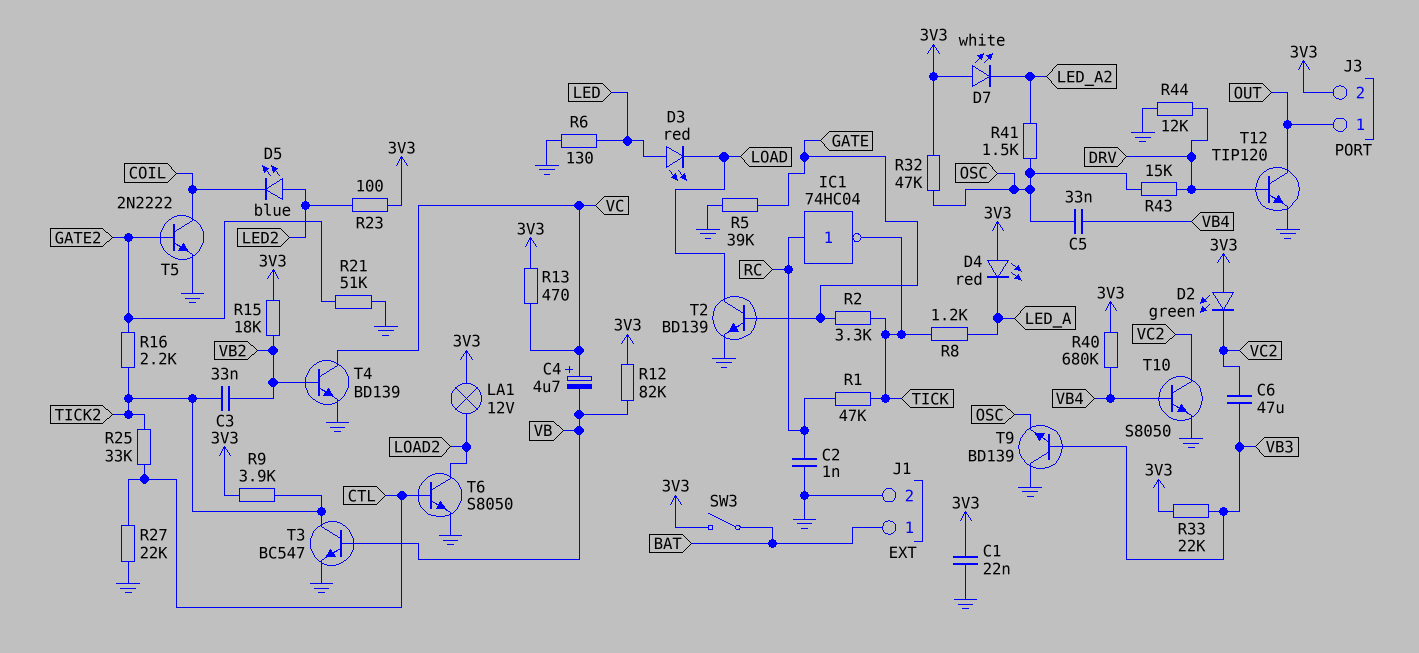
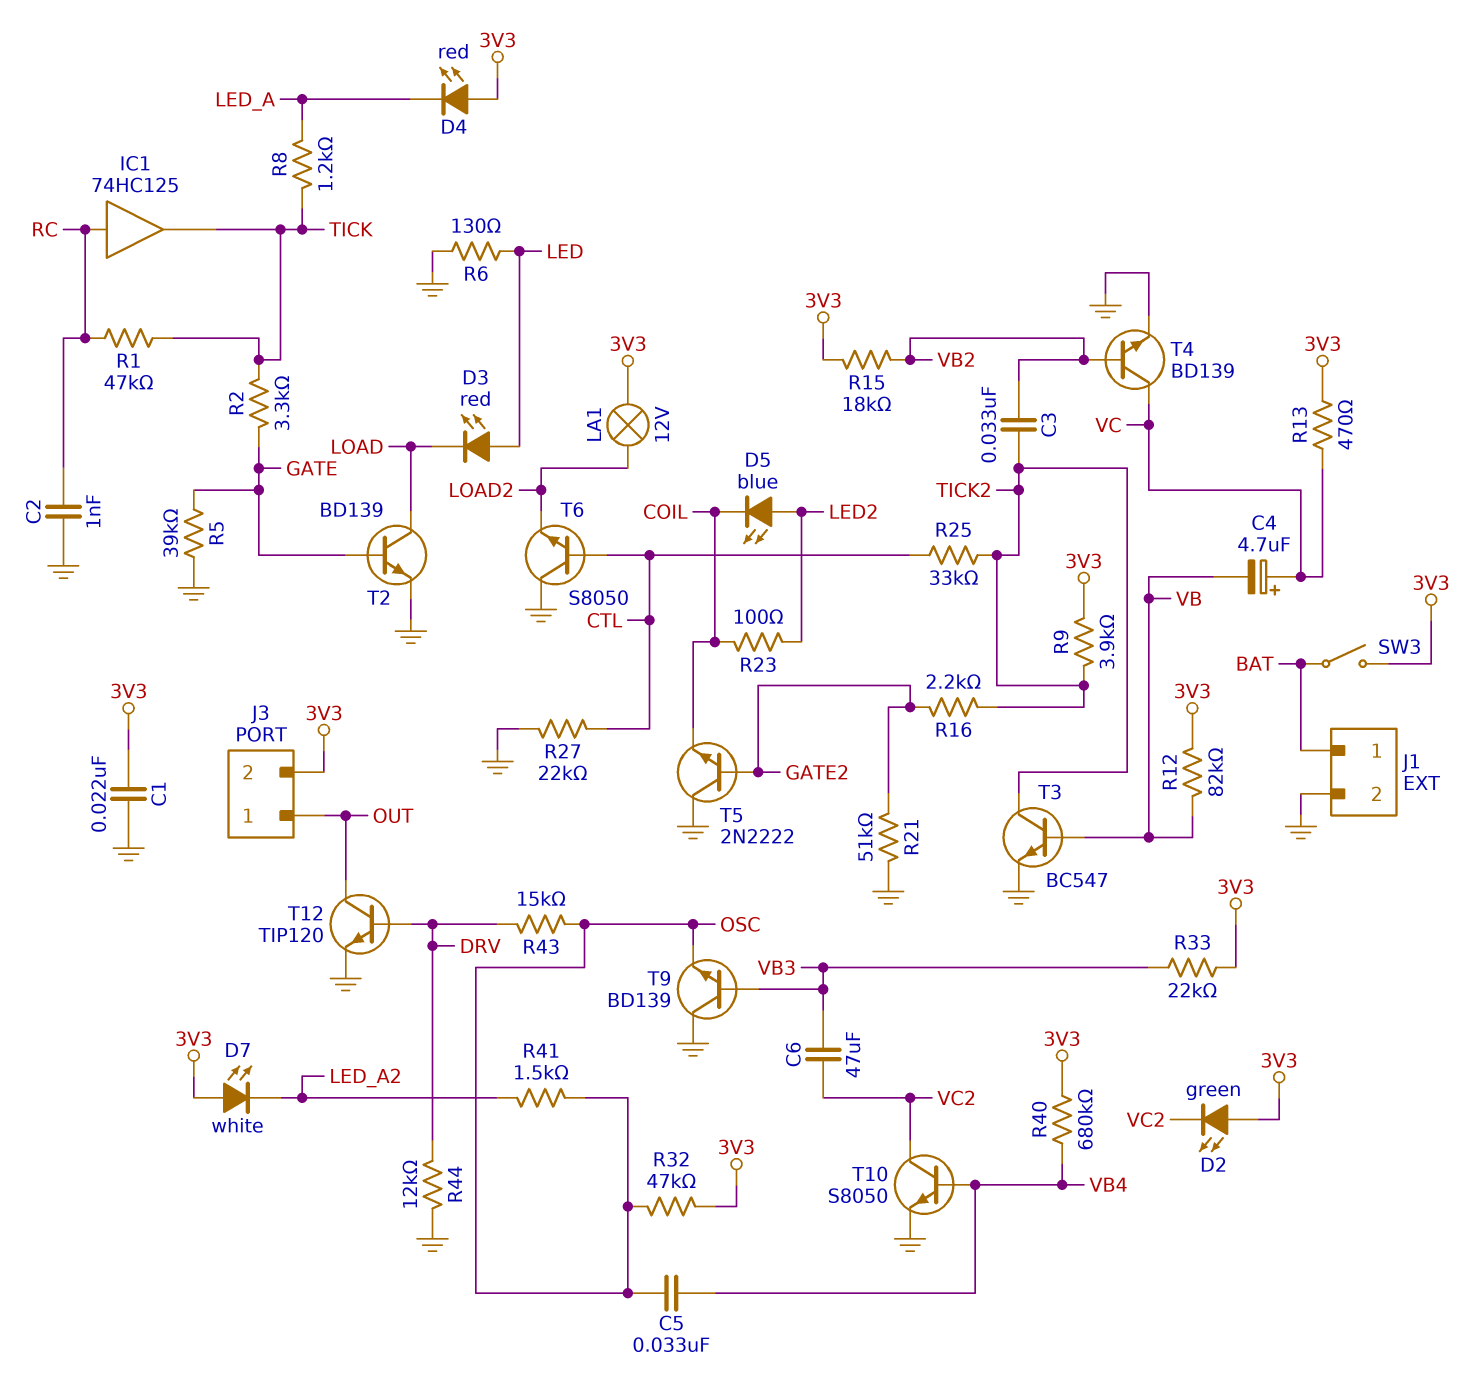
IC1: NOT 74HC04 (in RC, out TICK) -> buffer 74HC125 (in RC, out TICK)
R23: 100 (3V3, LED2) -> 100 (COIL, LED2)
T5: NPN 2N2222 (B GATE2, C COIL, E GND) -> NPN 2N2222 (B GATE2, C GND, E COIL)
T6: NPN S8050 (B CTL, C LOAD2, E GND) -> NPN S8050 (B CTL, C GND, E LOAD2)

